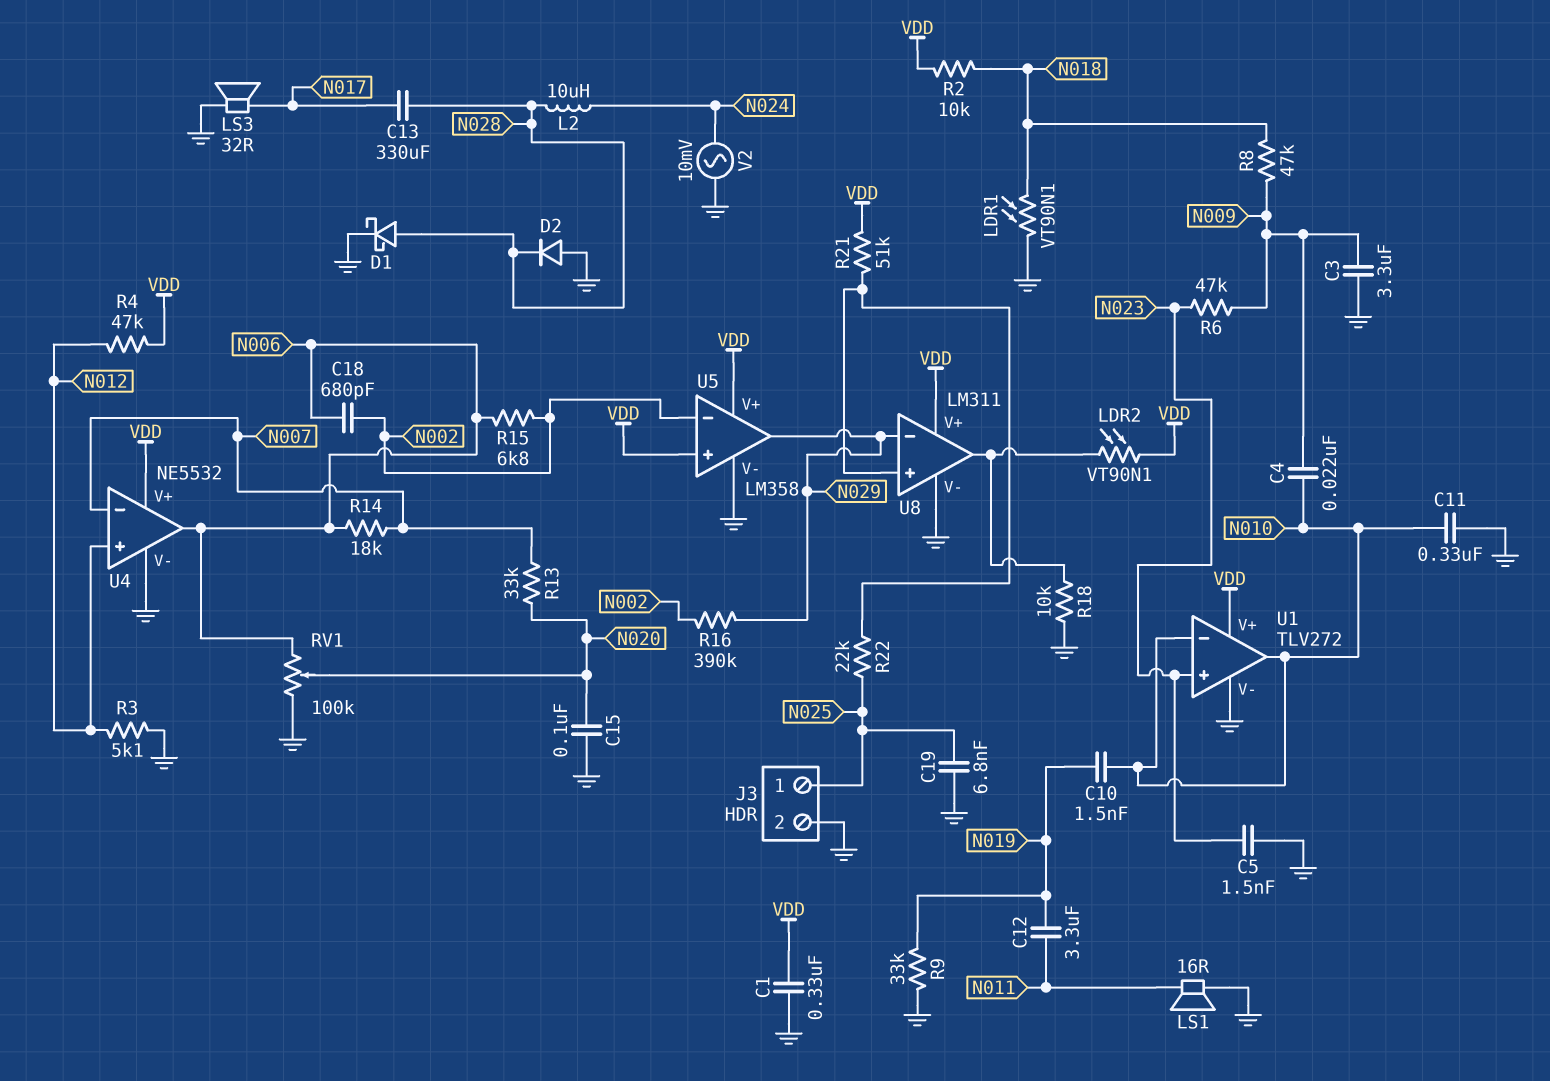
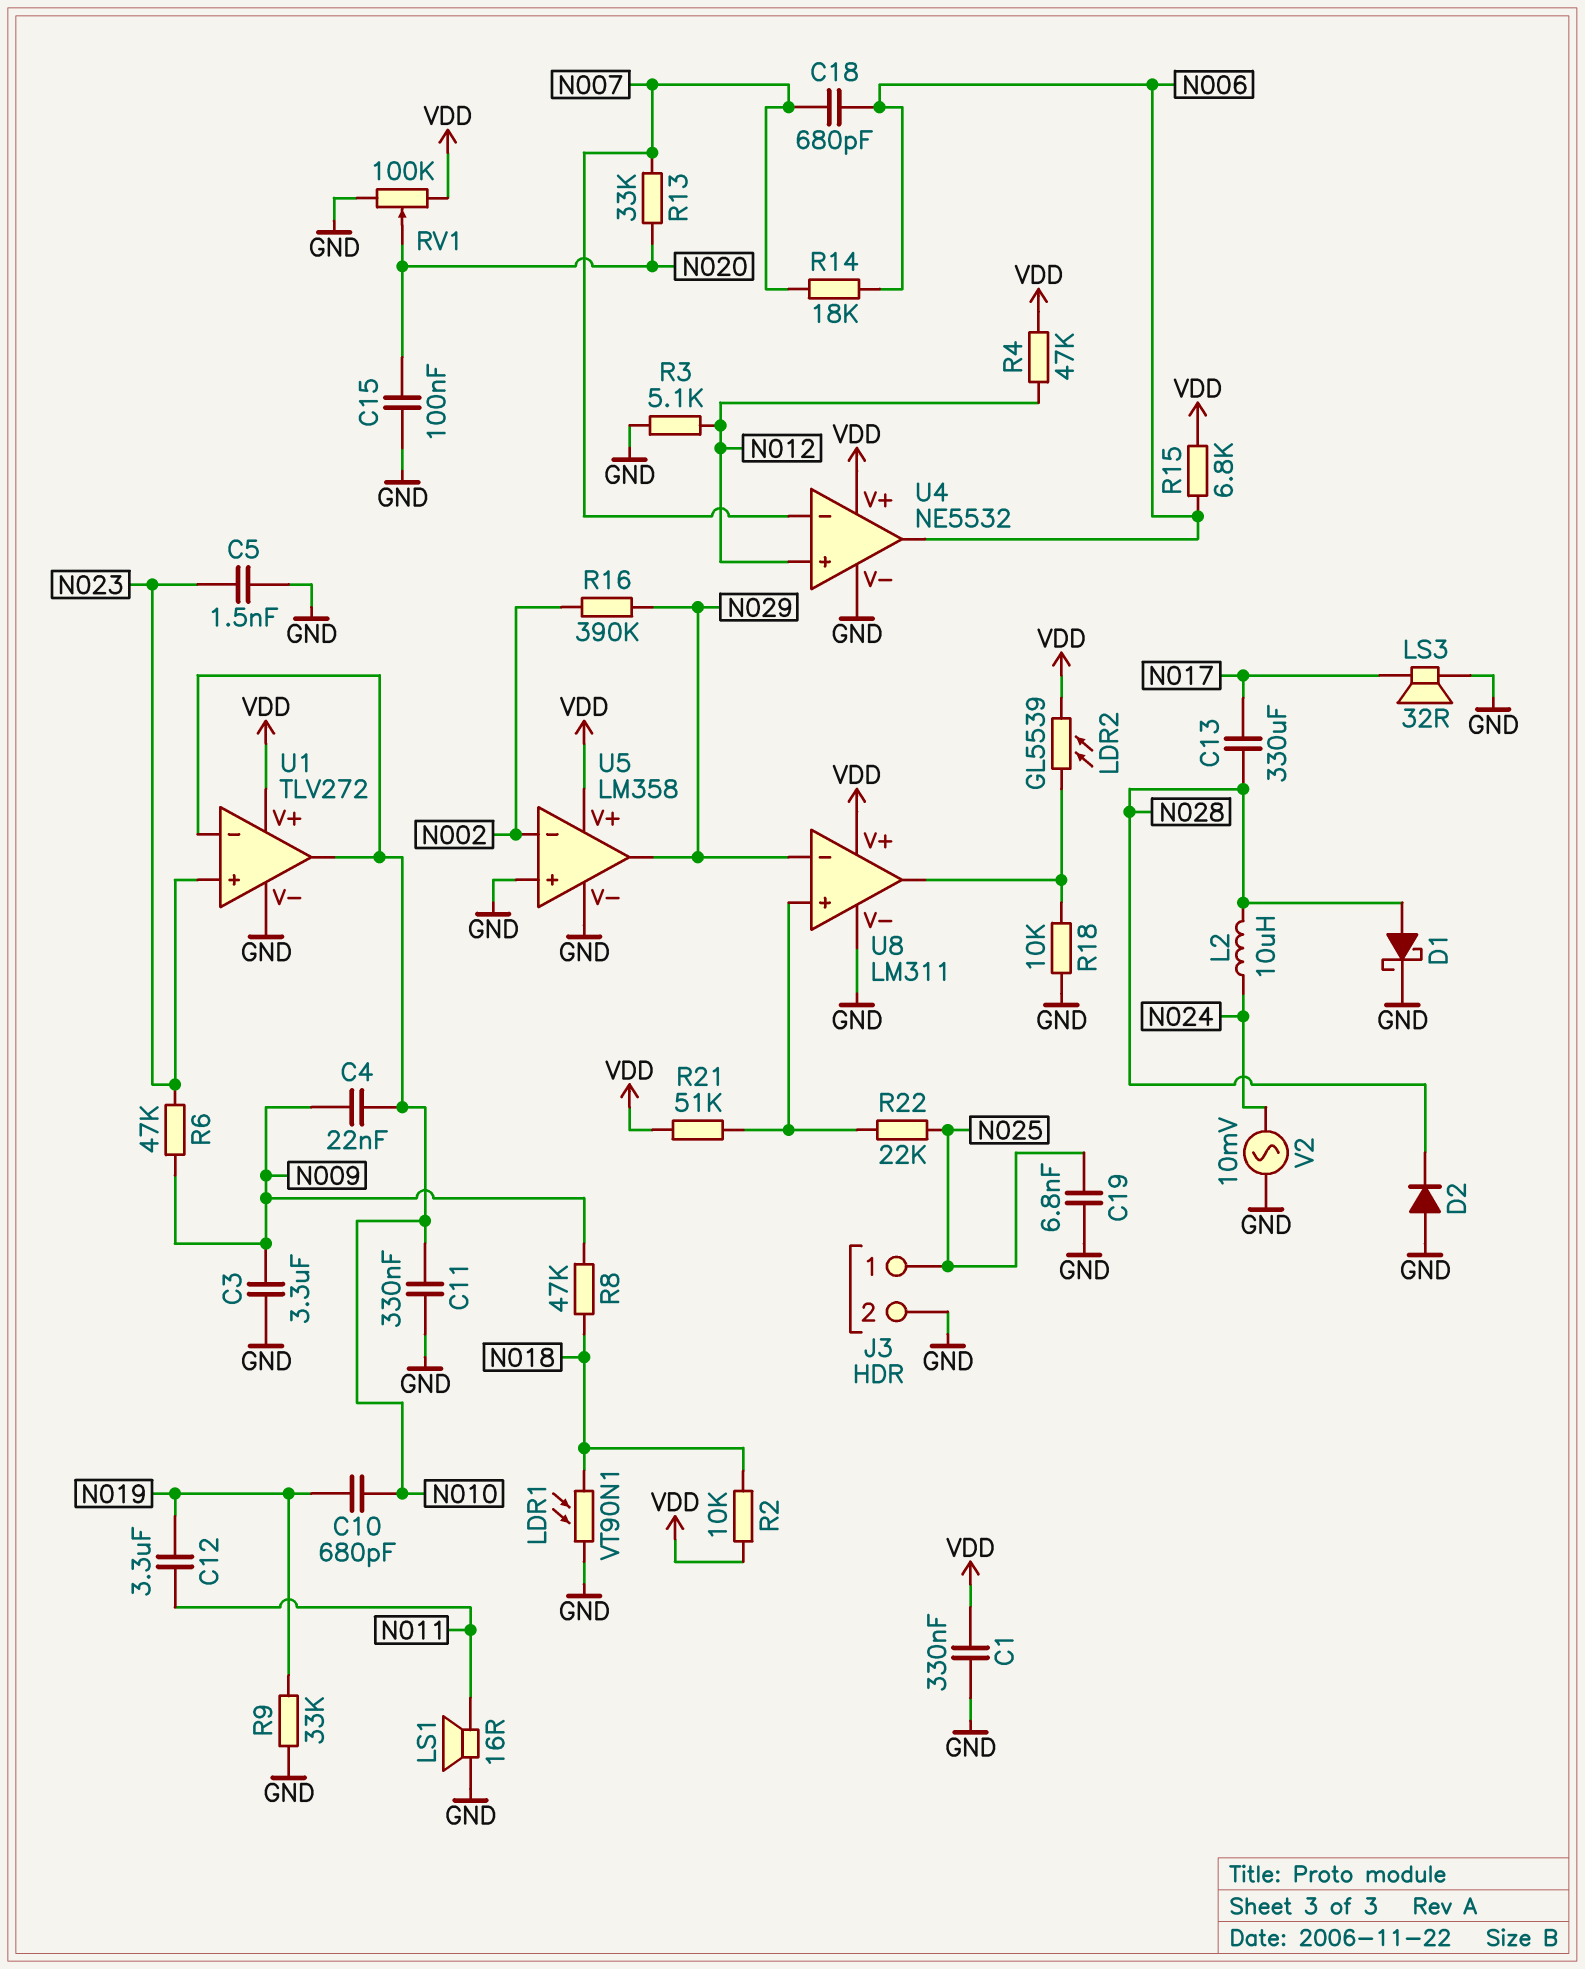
C10: 1.5nF (N010, N019) -> 680pF (N010, N019)
C18: 680pF (N002, N006) -> 680pF (N006, N007)
LDR2: VT90N1 (U8/out, VDD) -> GL5539 (U8/out, VDD)
R15: 6.8k (N002, N006) -> 6.8k (N006, VDD)
RV1: 100k (GND, N006, wiper N020) -> 100k (GND, VDD, wiper N020)
U5 pin in+: VDD -> GND

